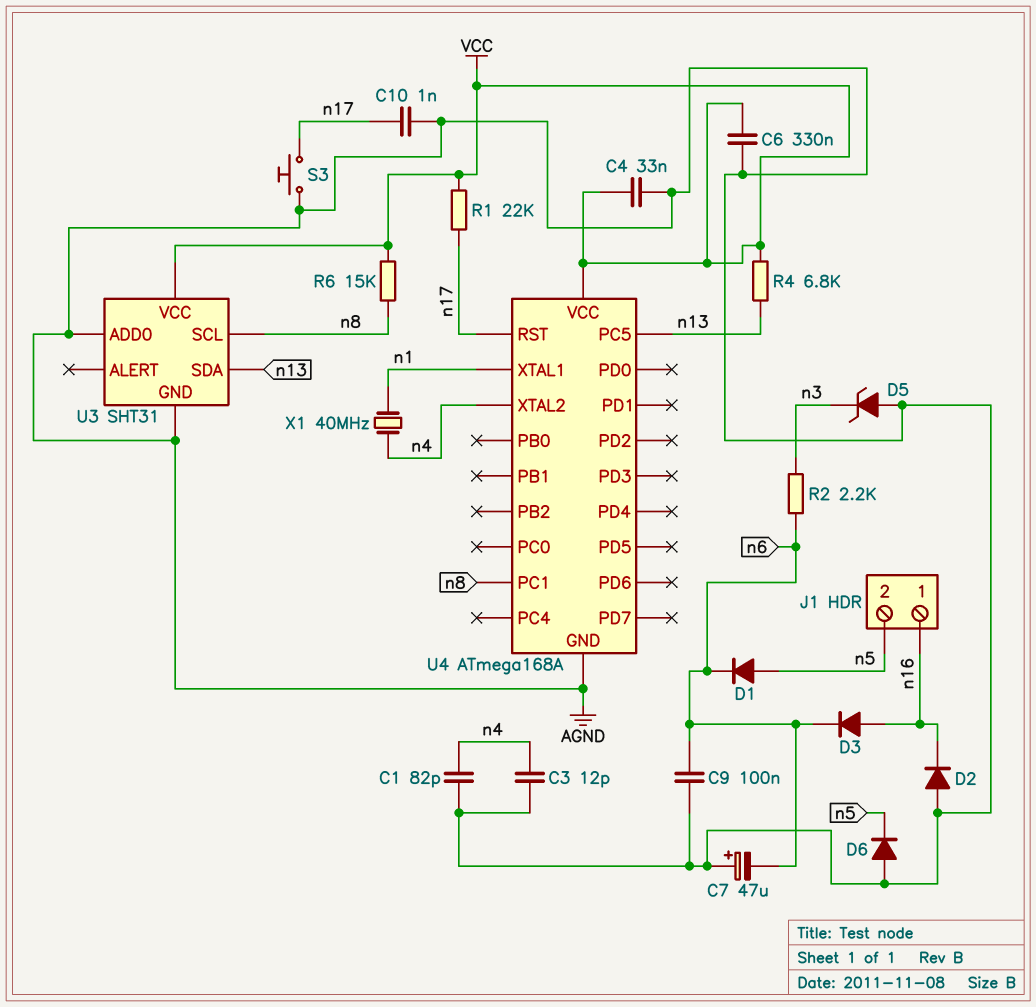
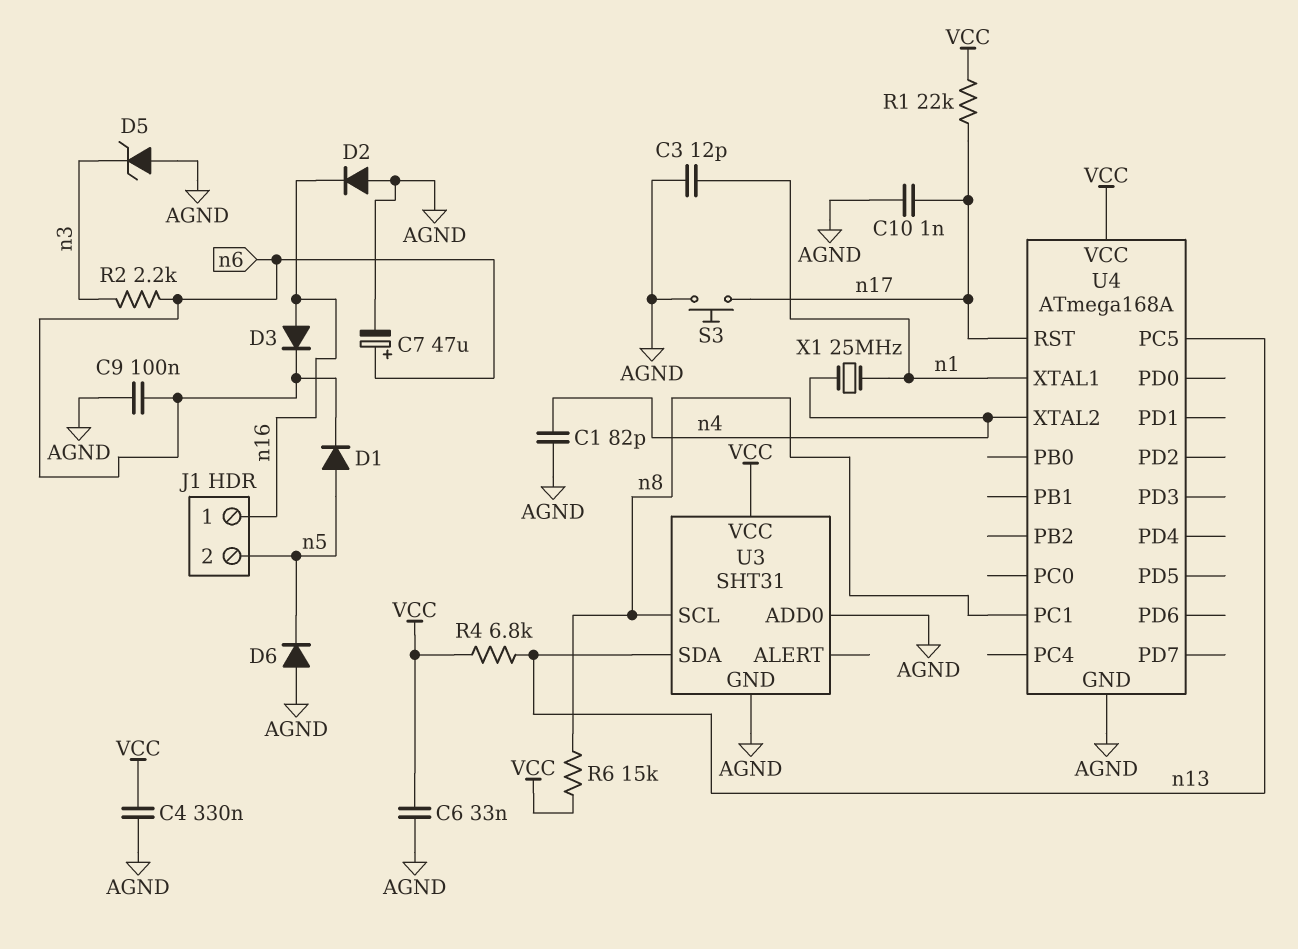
C3: 12pF (AGND, n4) -> 12pF (AGND, n1)
C4: 33nF (AGND, VCC) -> 330nF (AGND, VCC)
C6: 330nF (AGND, VCC) -> 33nF (AGND, VCC)
C7: 47uF (plus AGND, minus n6) -> 47uF (plus n6, minus AGND)
X1: 40MHz (n1, n4) -> 25MHz (n1, n4)

